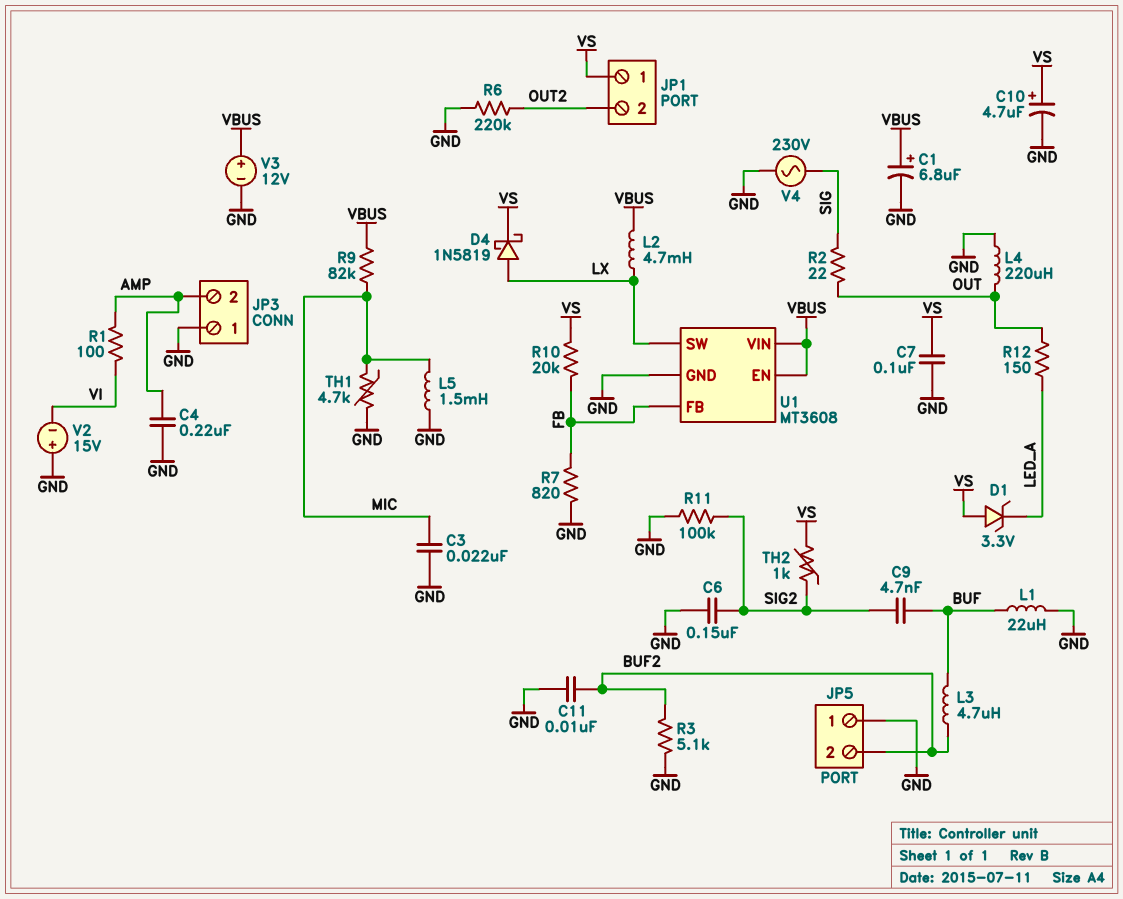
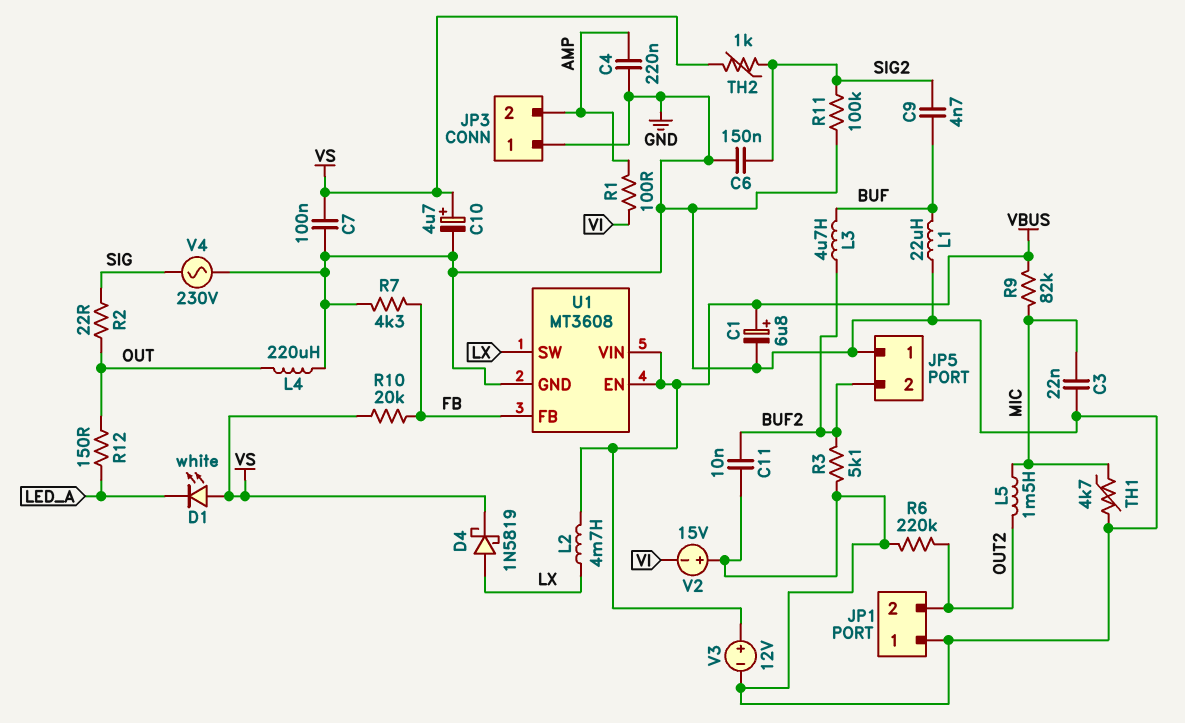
D1: zener 3.3V (A VS, K LED_A) -> LED white (A VS, K LED_A)
JP1 pin 1: VS -> GND
L5: 1.5mH (GND, MIC) -> 1.5mH (MIC, OUT2)
R7: 820 (FB, GND) -> 4.3k (FB, GND)

